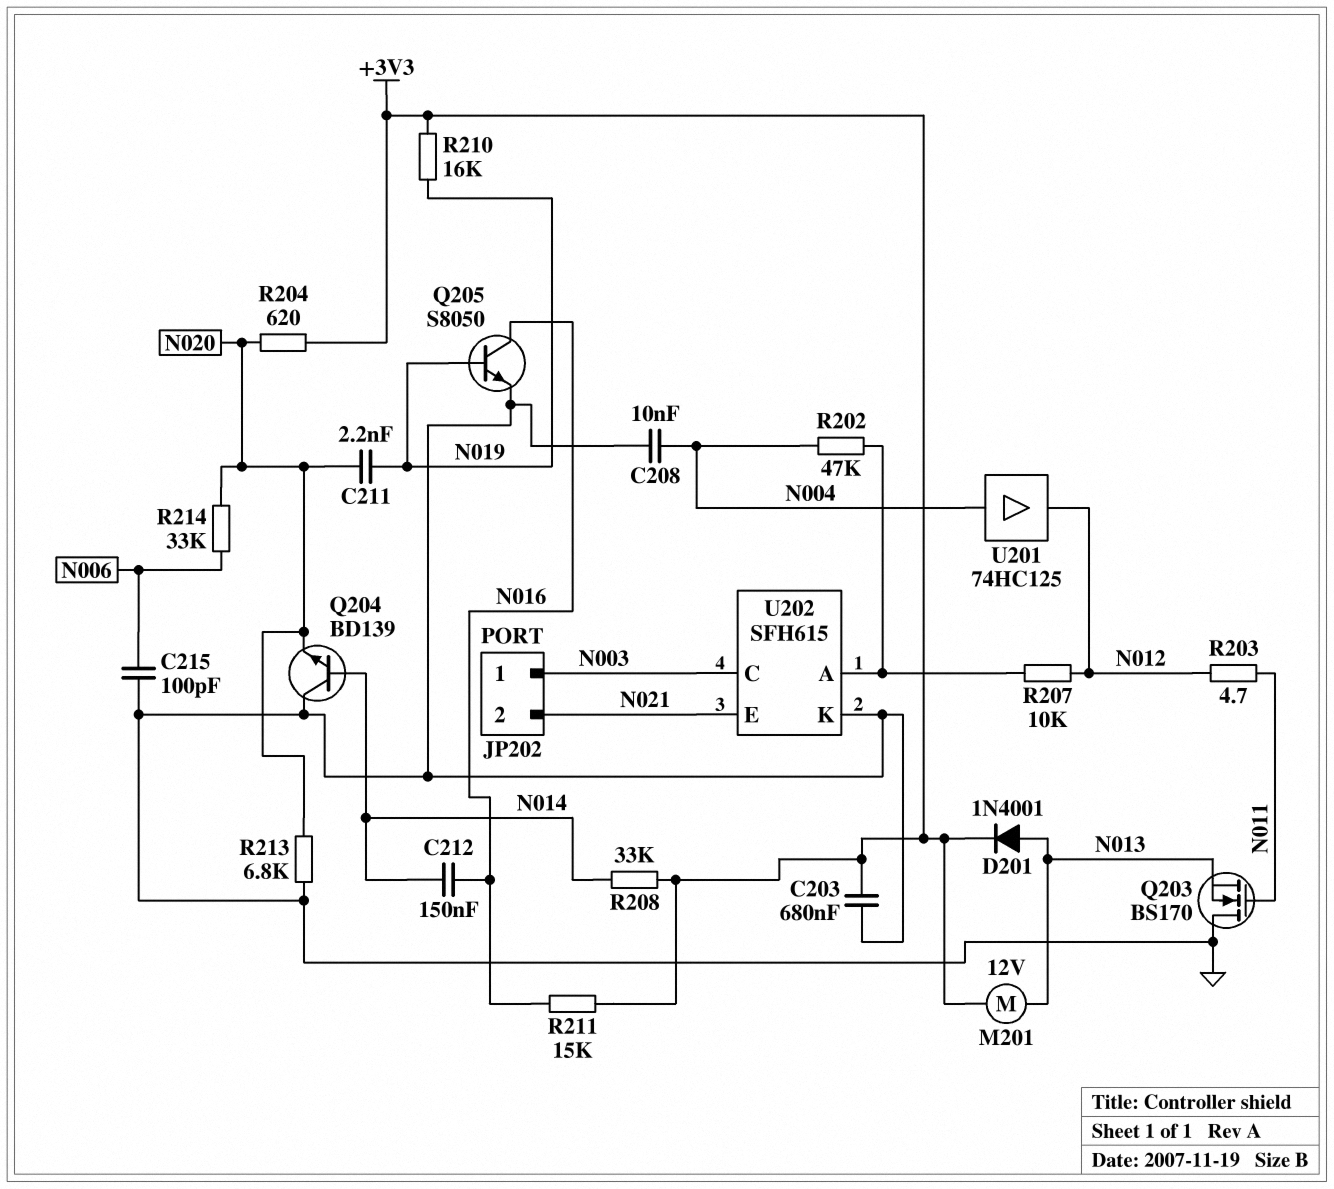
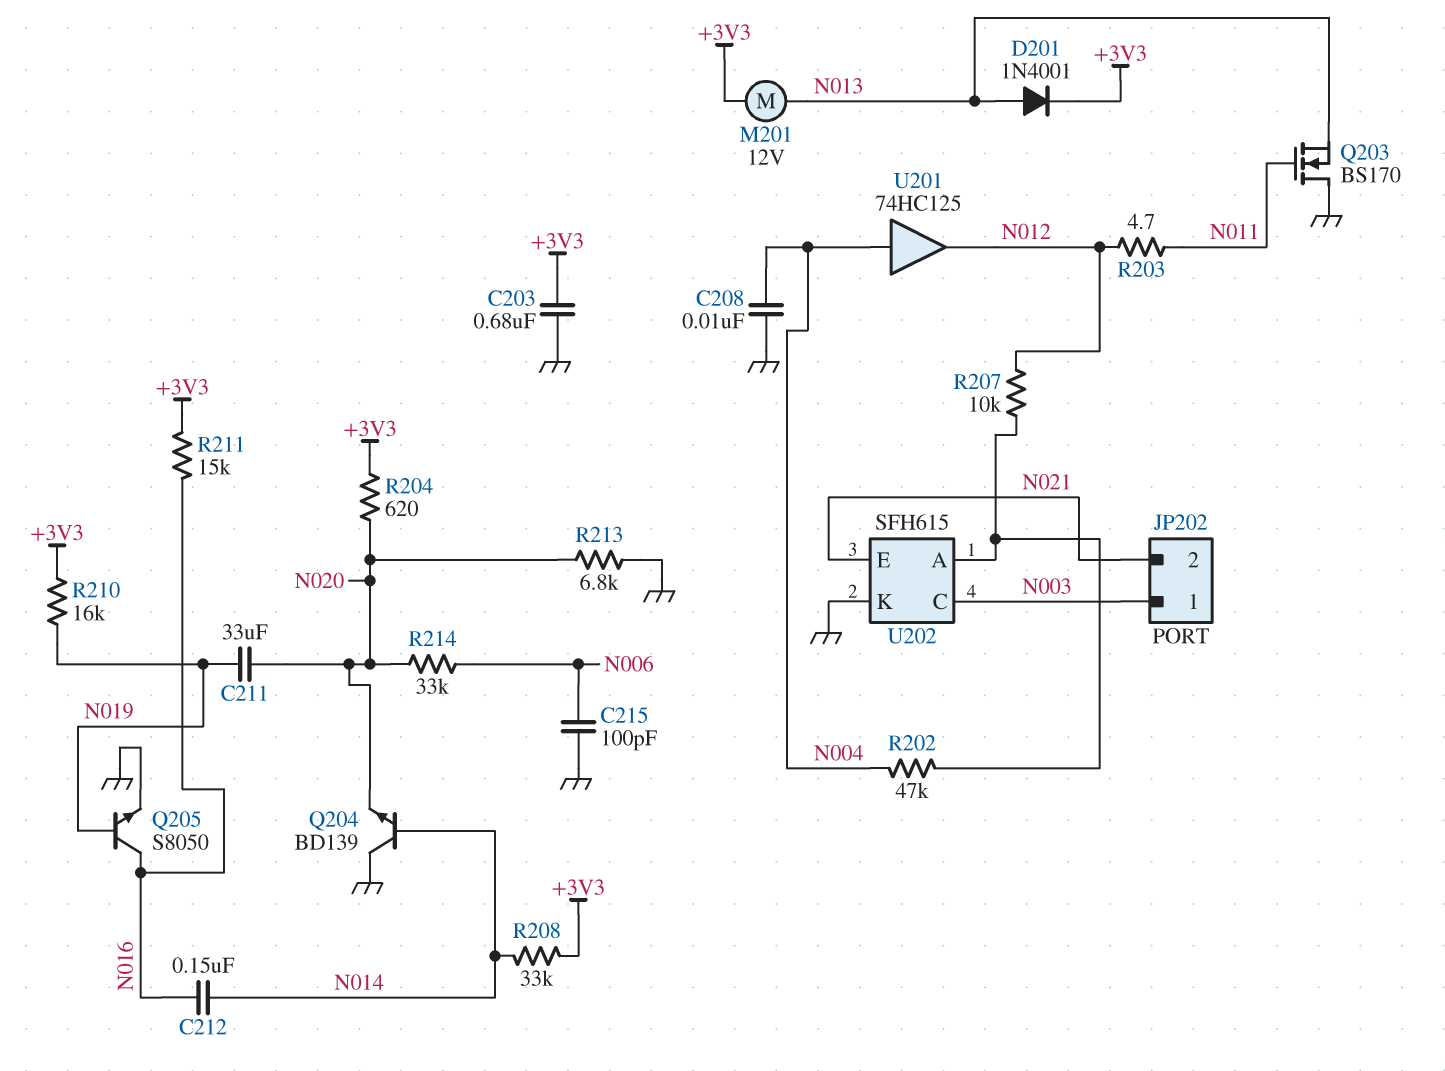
C211: 2.2nF (N019, N020) -> 33uF (N019, N020)

